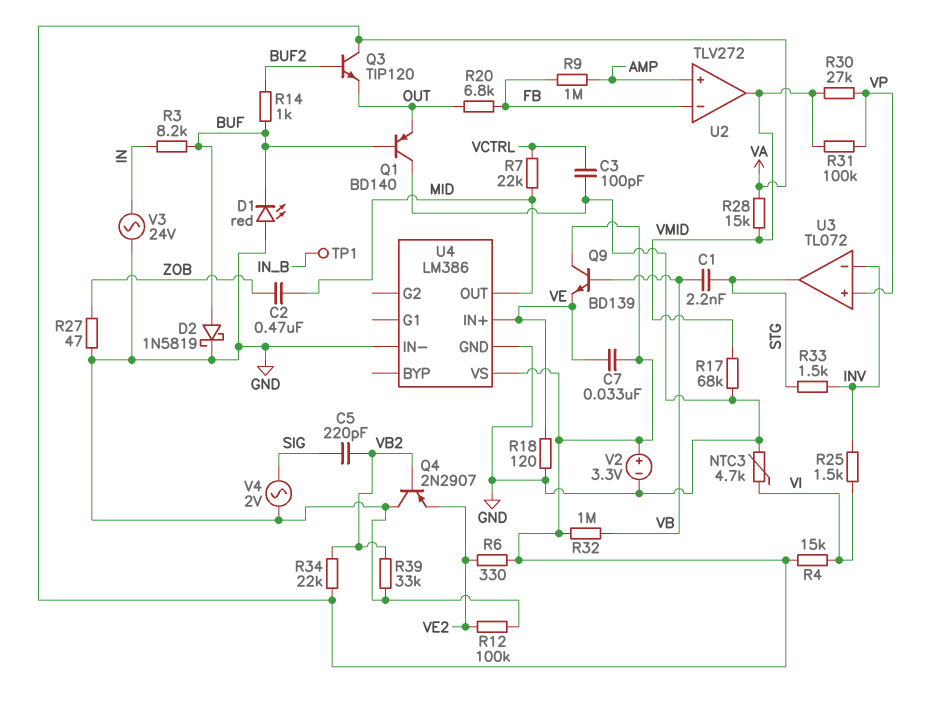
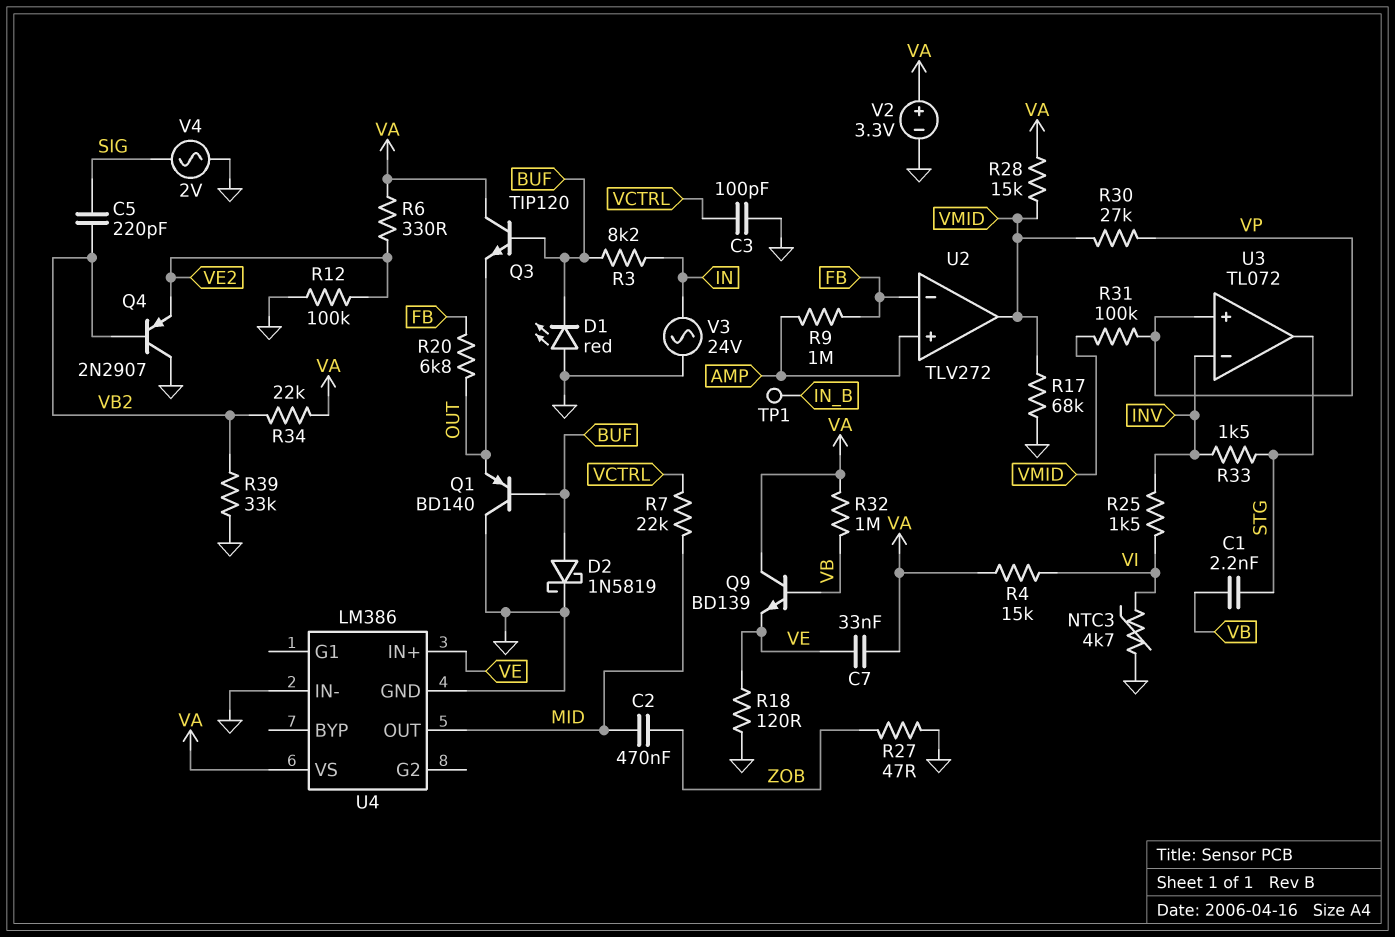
Q3: NPN TIP120 (B BUF2, C VA, E OUT) -> NPN TIP120 (B BUF, C VA, E OUT)
R14: 1k (BUF, BUF2) -> none

